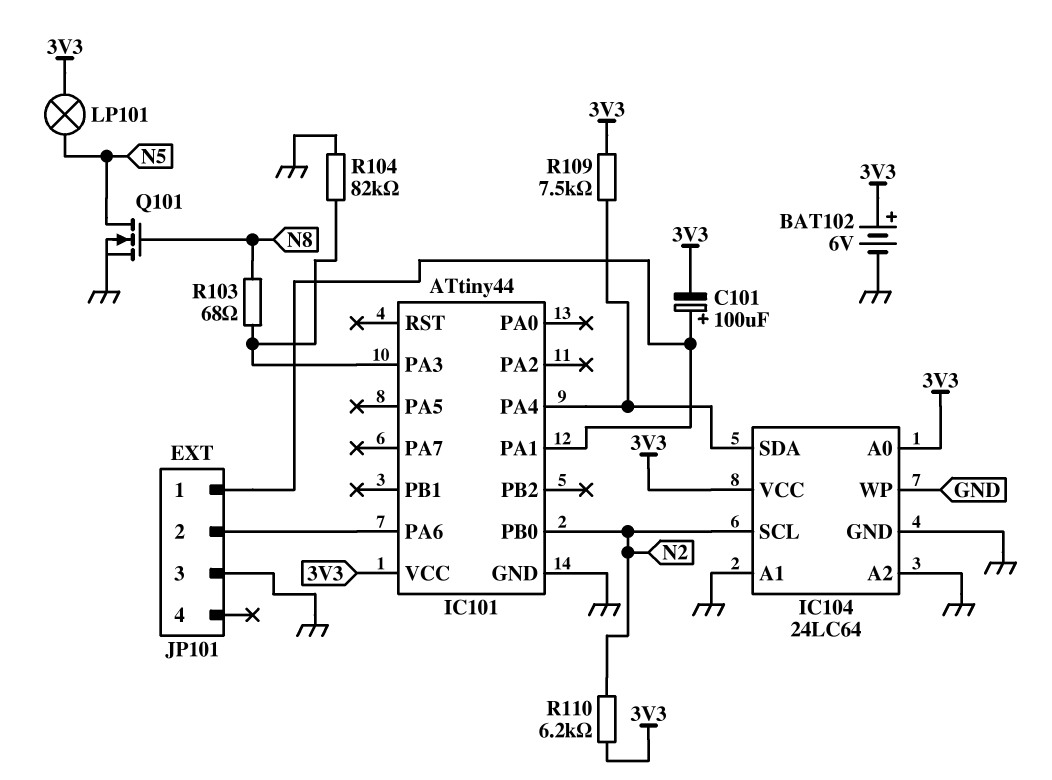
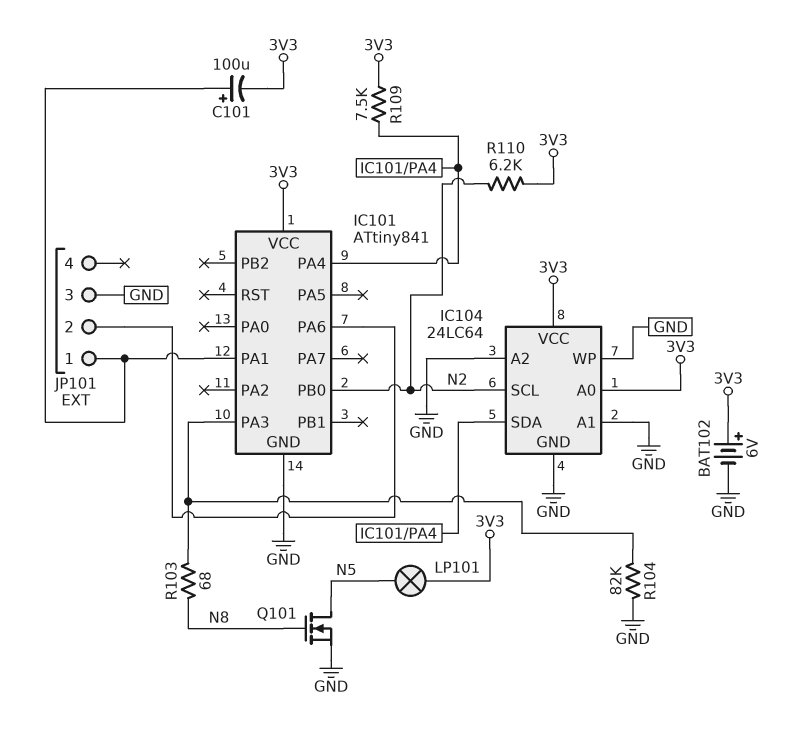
IC101: ATtiny44 -> ATtiny841

